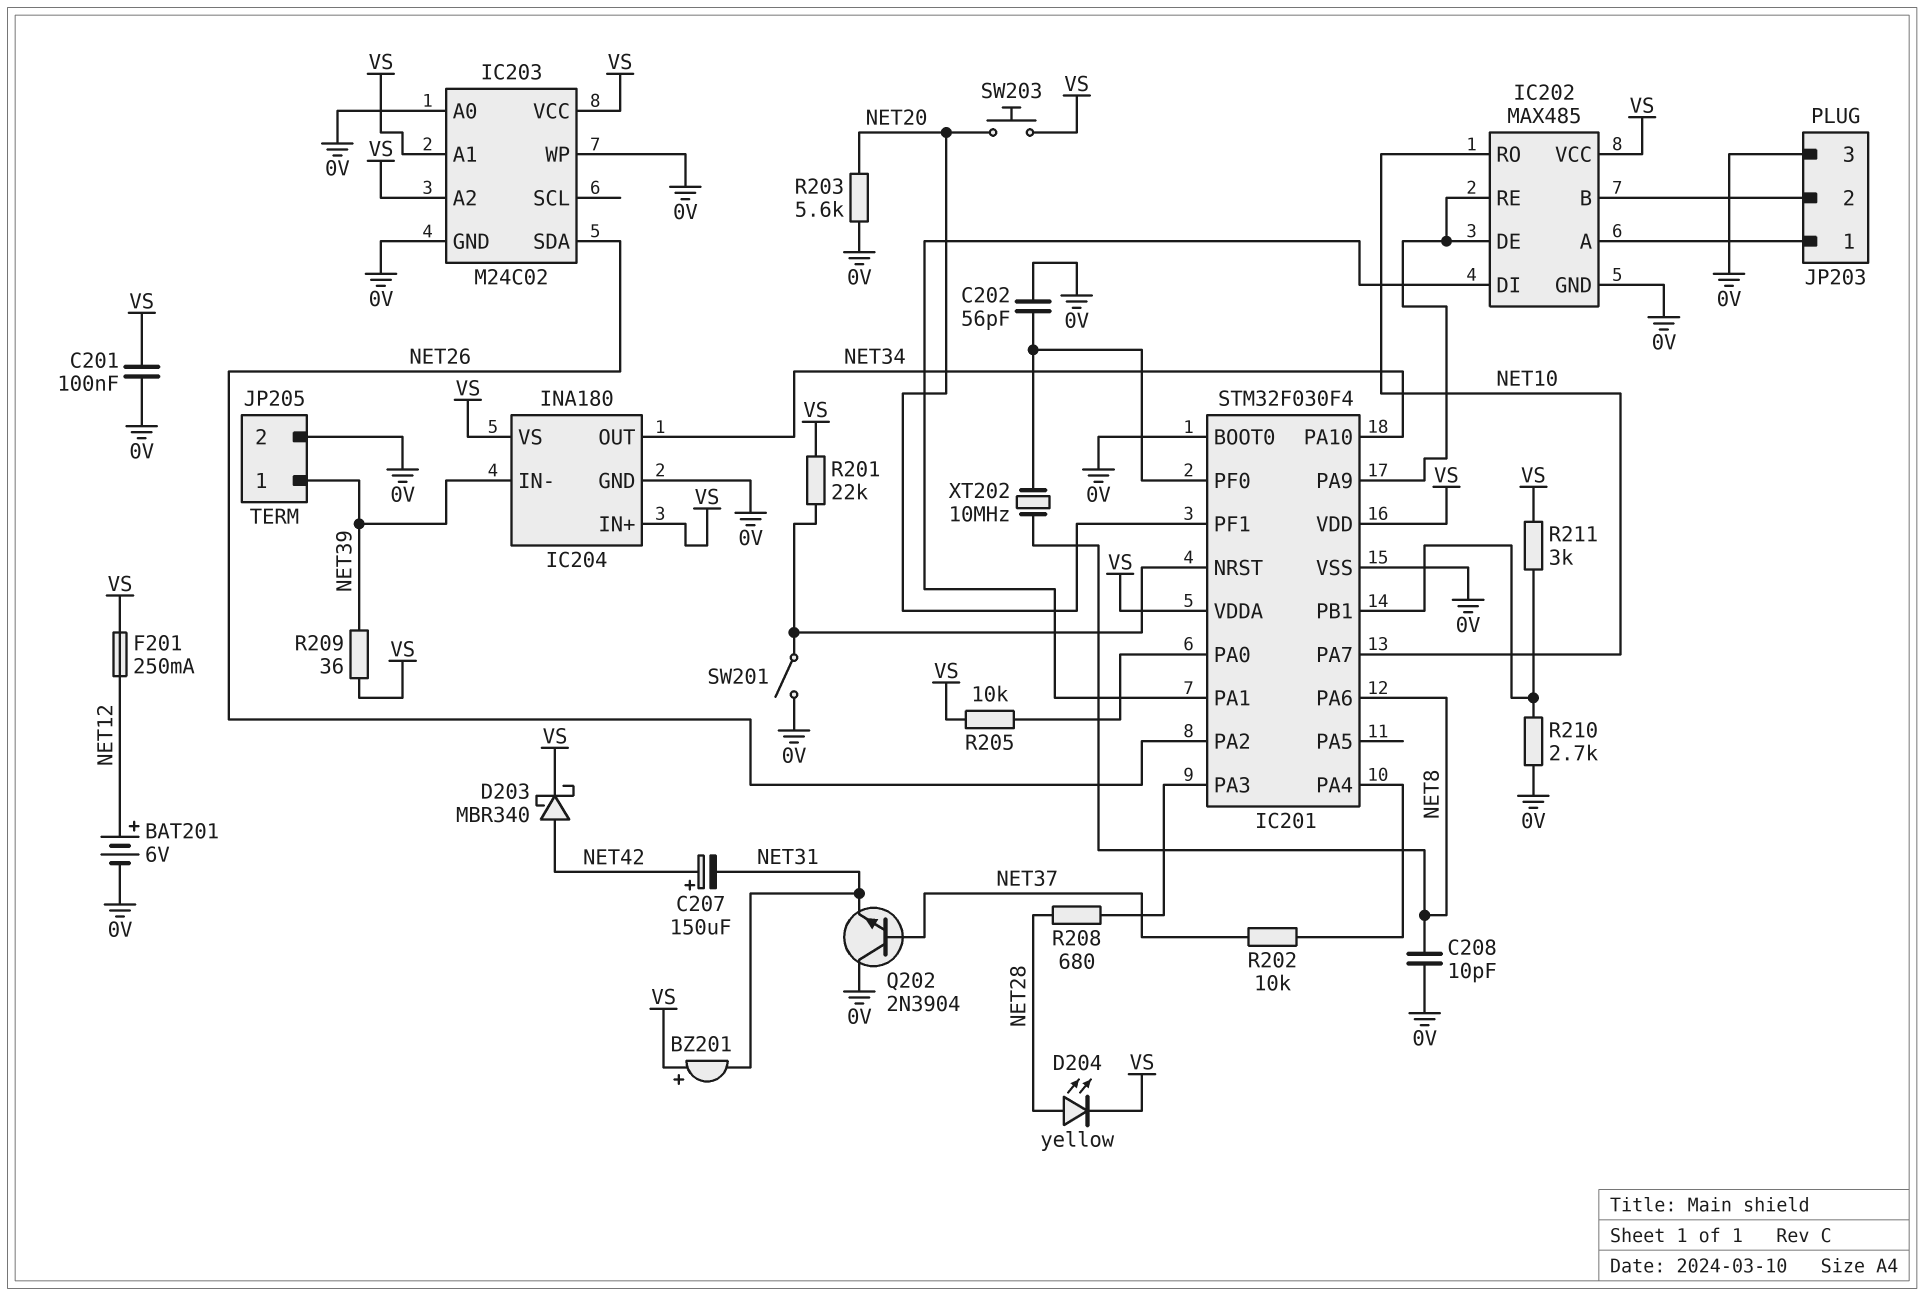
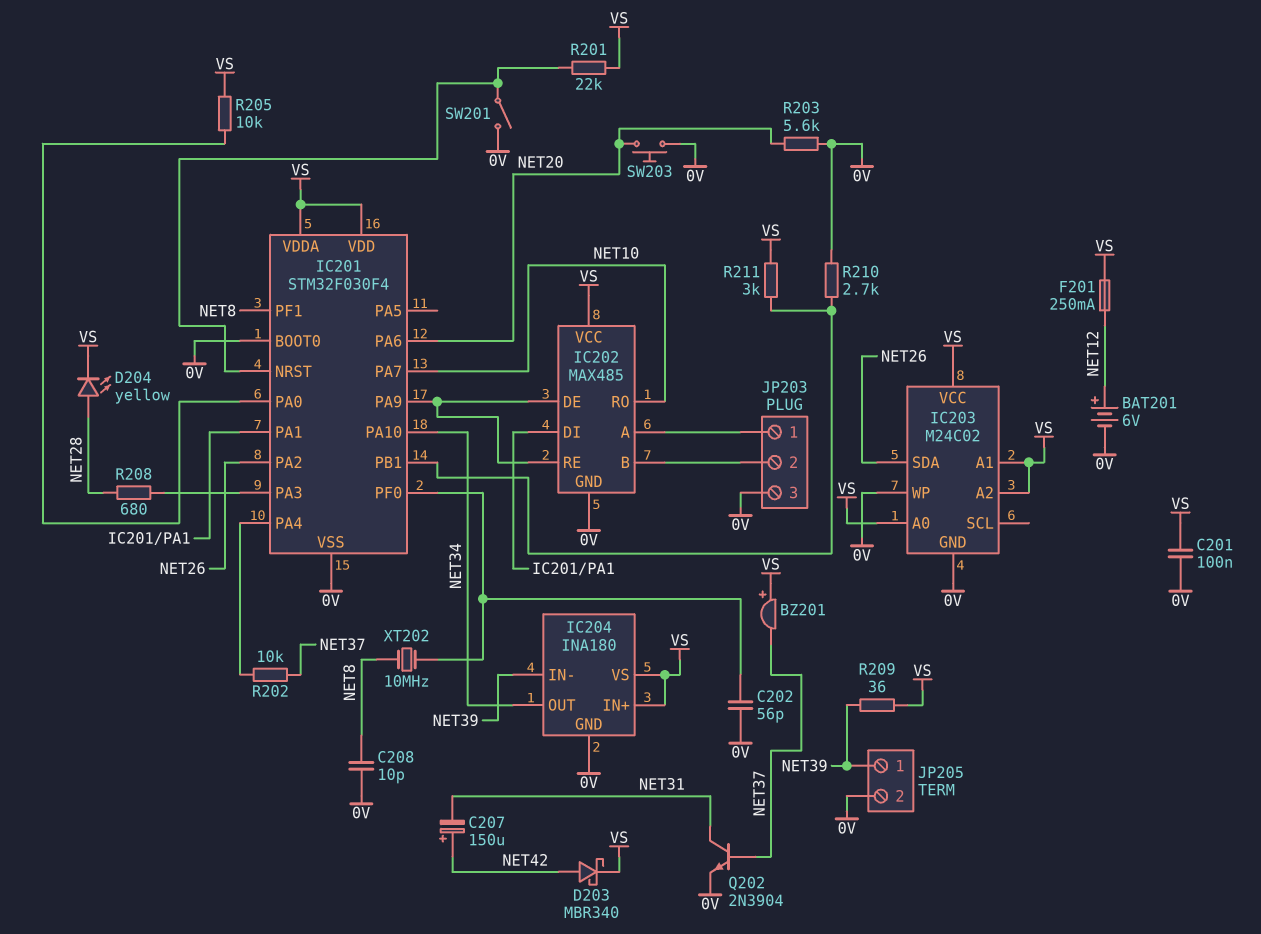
BZ201: buzzer (plus VS, minus NET31) -> buzzer (plus VS, minus NET37)
IC201 pin PA6: NET8 -> NET20
IC201 pin PF1: NET20 -> NET8
IC203 pin A0: 0V -> VS
Q202: NPN 2N3904 (B NET37, C 0V, E NET31) -> NPN 2N3904 (B NET37, C NET31, E 0V)
SW203: button (NET20, VS) -> button (0V, NET20)

